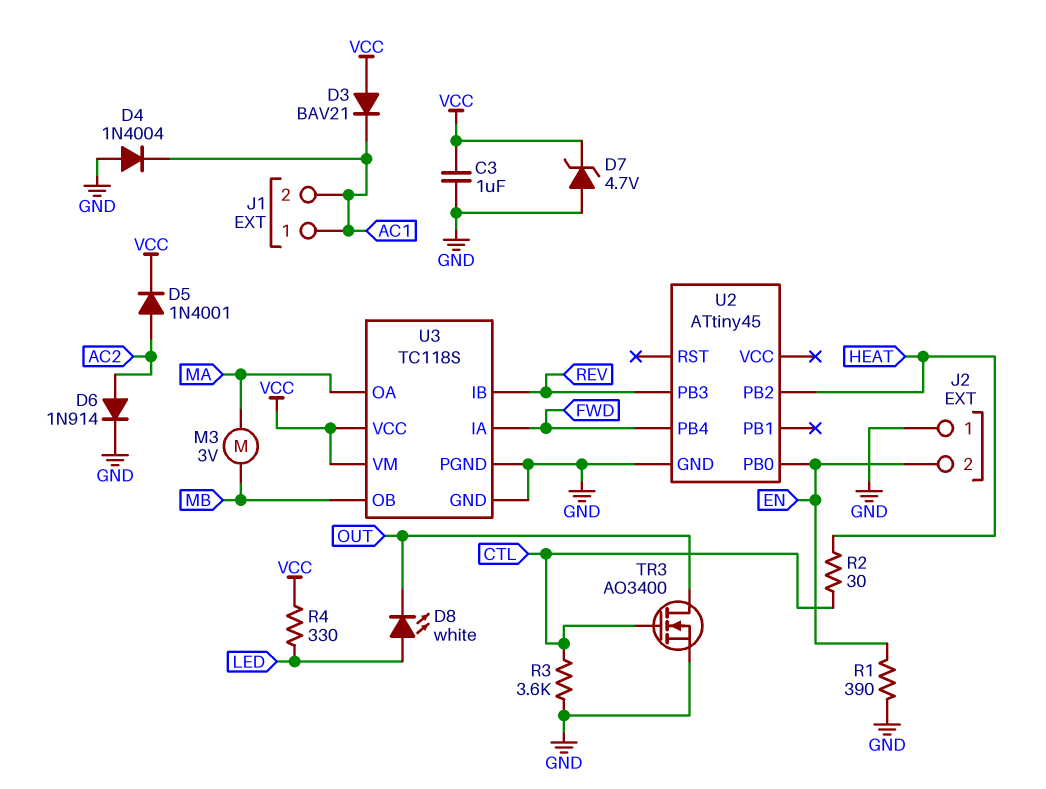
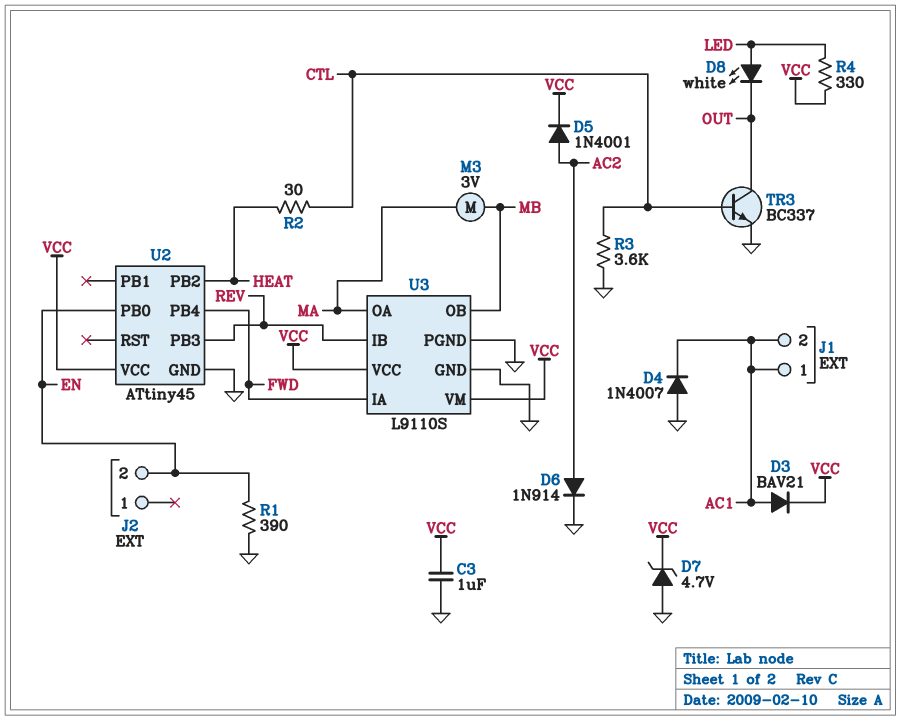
D3: diode BAV21 (A VCC, K AC1) -> diode BAV21 (A AC1, K VCC)
D4: diode 1N4004 (A GND, K AC1) -> diode 1N4007 (A GND, K AC1)
J2 pin 1: GND -> none
TR3: NMOS AO3400 (G CTL, D OUT, S GND) -> NPN BC337 (B CTL, C OUT, E GND)
U2 pin VCC: none -> VCC
U3: TC118S -> L9110S

